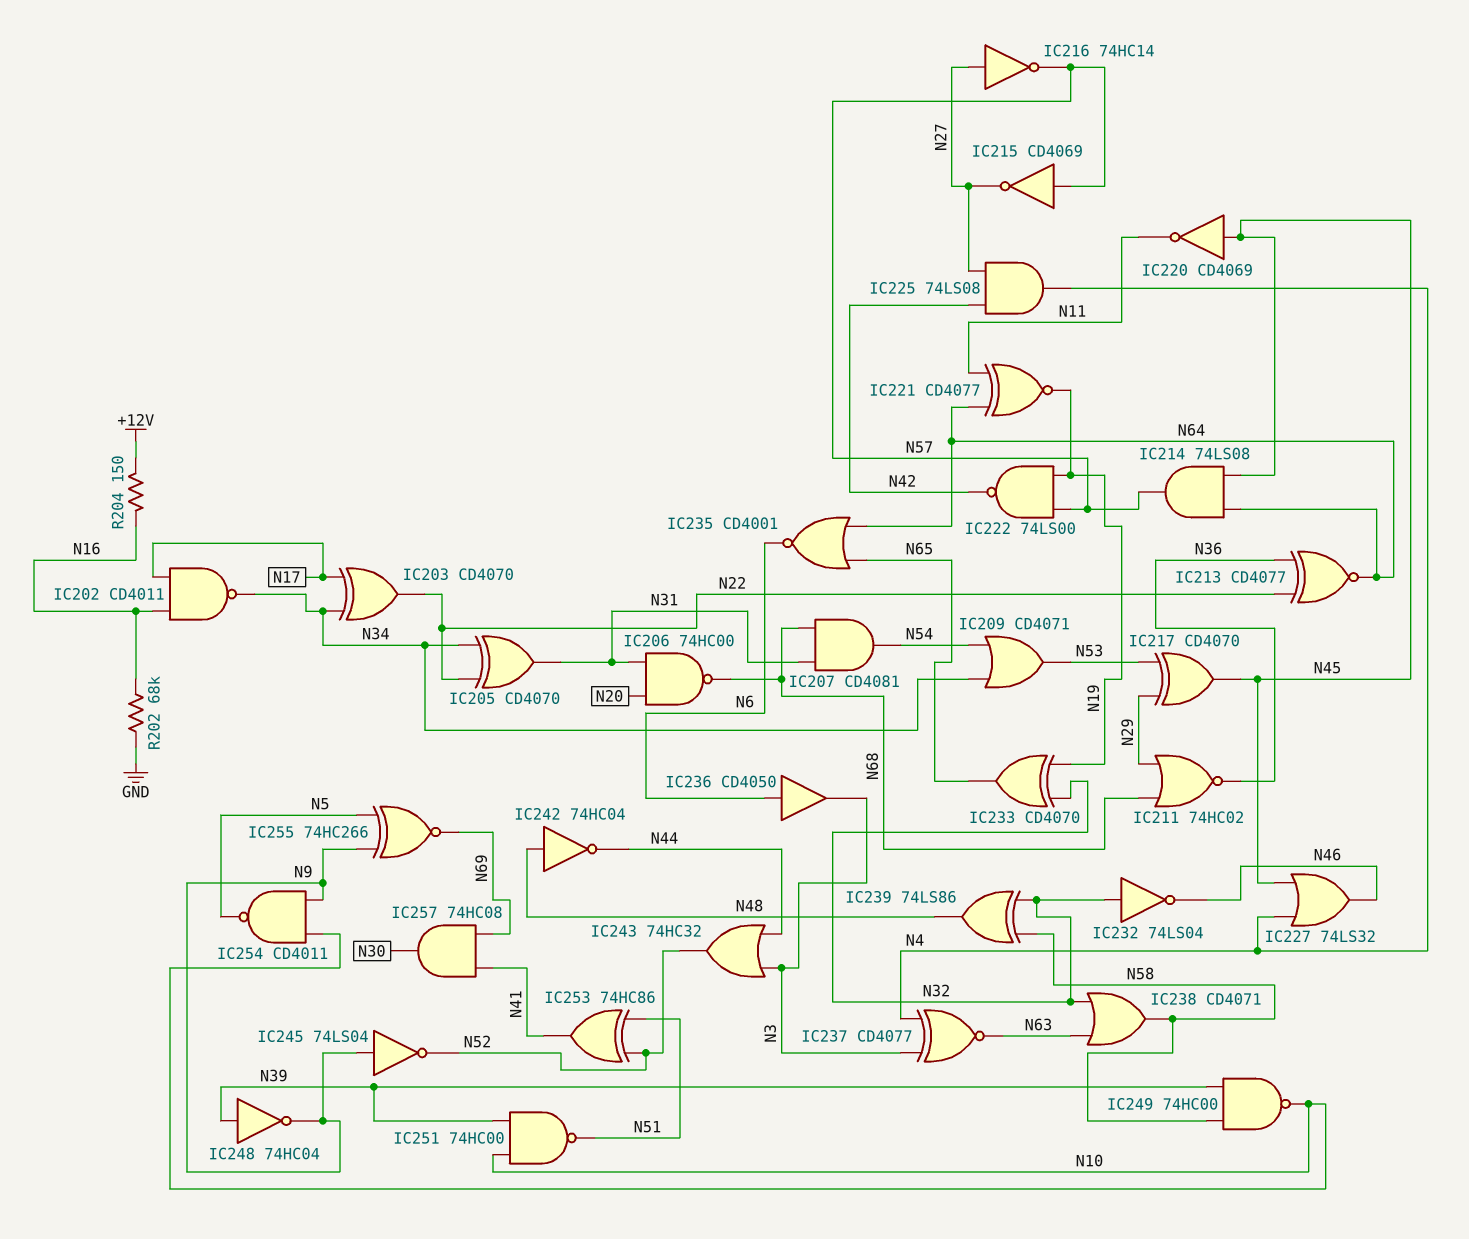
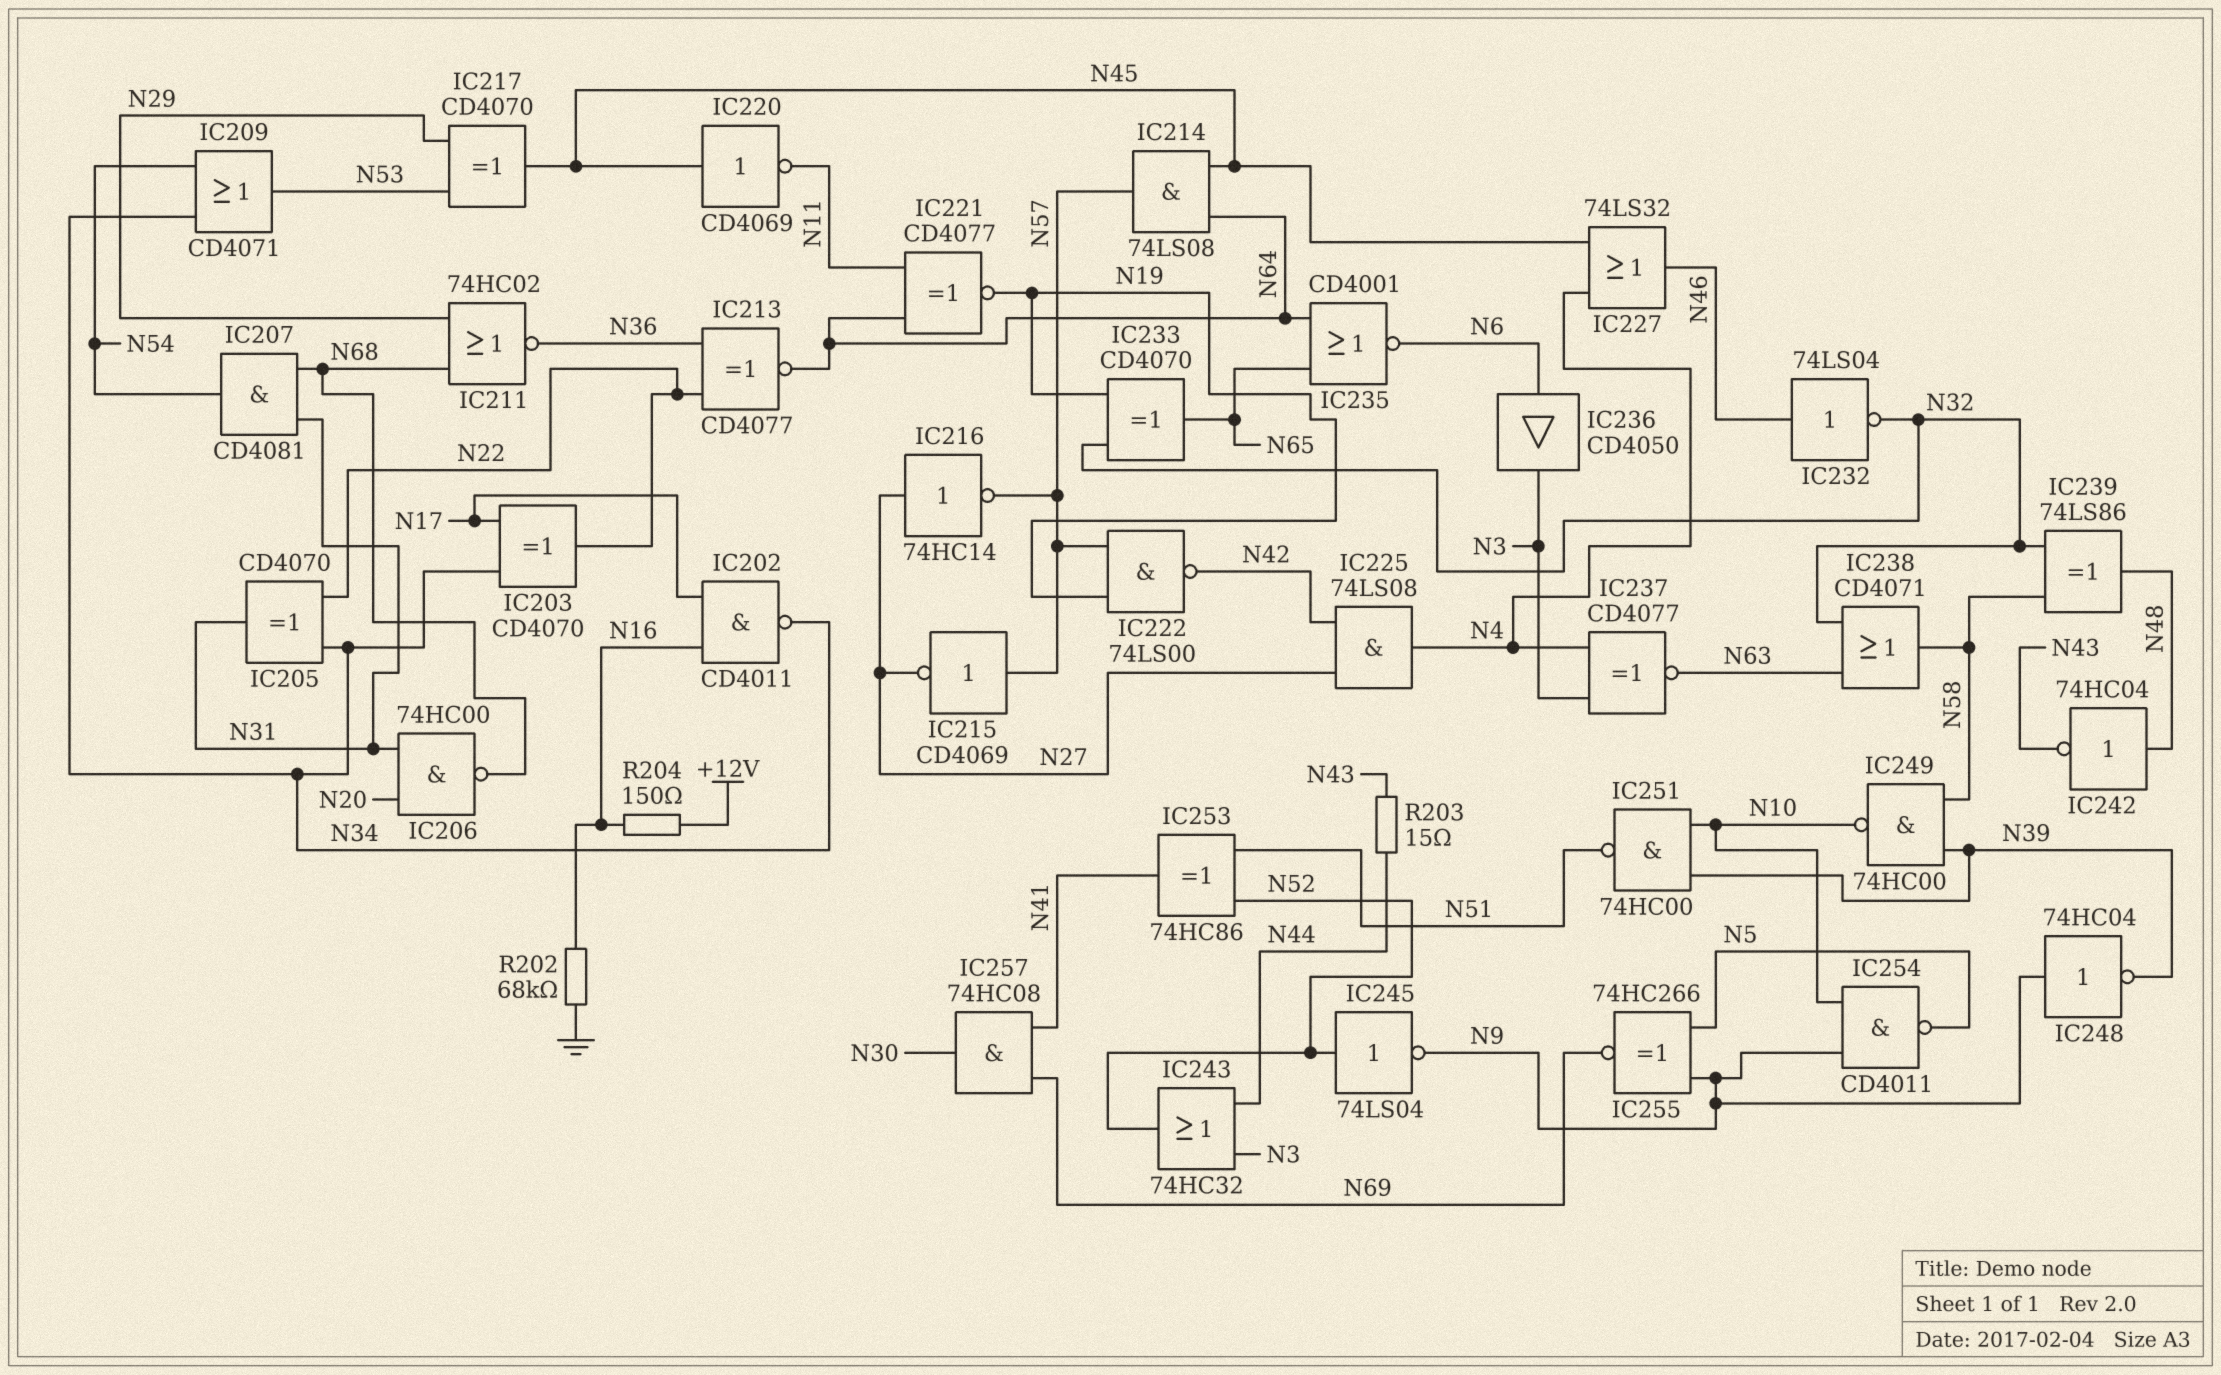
IC232: NOT 74LS04 (in N32, out N46) -> NOT 74LS04 (in N46, out N32)
IC242: NOT 74HC04 (in N48, out N44) -> NOT 74HC04 (in N48, out N43)
IC245: NOT 74LS04 (in N9, out N52) -> NOT 74LS04 (in N52, out N9)
IC248: NOT 74HC04 (in N39, out N9) -> NOT 74HC04 (in N9, out N39)
R203: none -> 15 (N43, N44)

